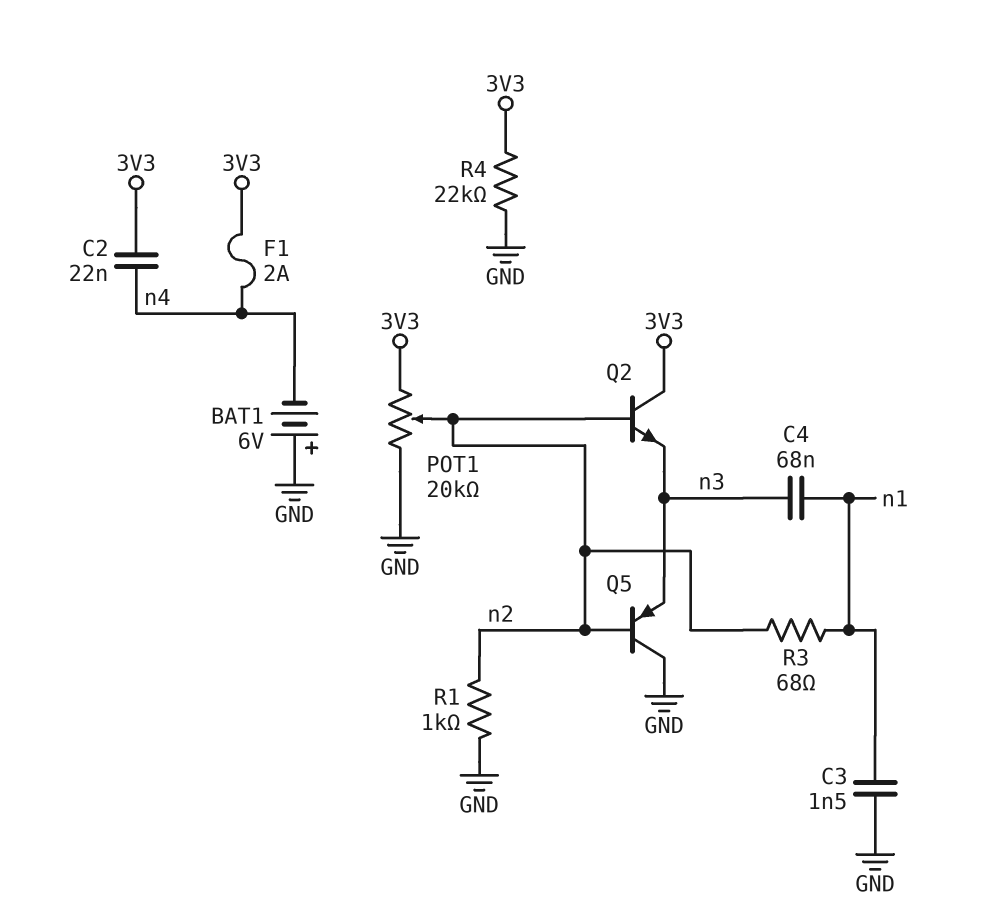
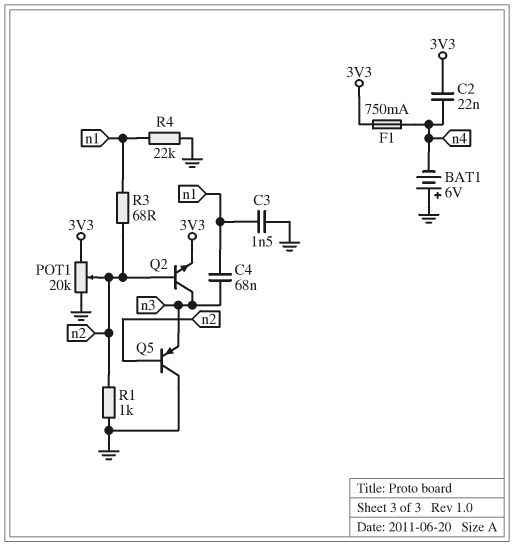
F1: 2A (3V3, n4) -> 750mA (3V3, n4)
Q2: NPN (B n2, C 3V3, E n3) -> NPN (B n2, C n3, E 3V3)
R4: 22k (3V3, GND) -> 22k (GND, n1)

